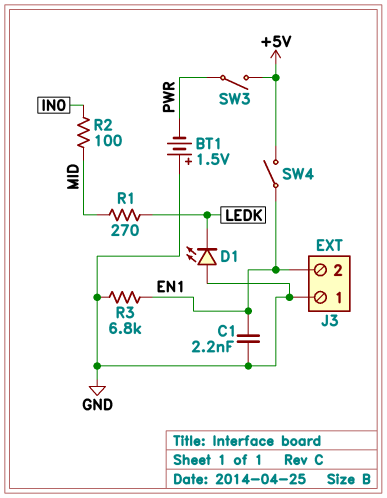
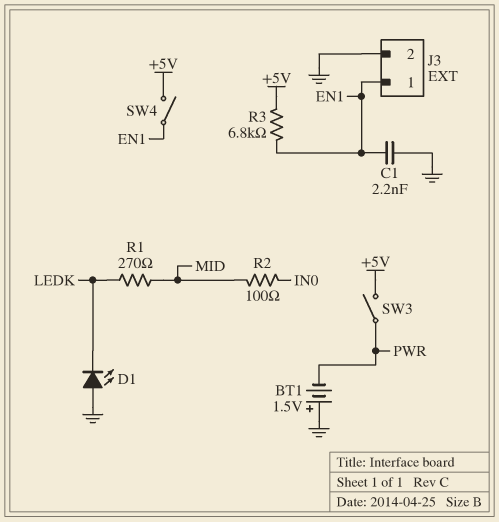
J3 pin 1: GND -> EN1
J3 pin 2: EN1 -> GND
R3: 6.8k (EN1, GND) -> 6.8k (+5V, EN1)

